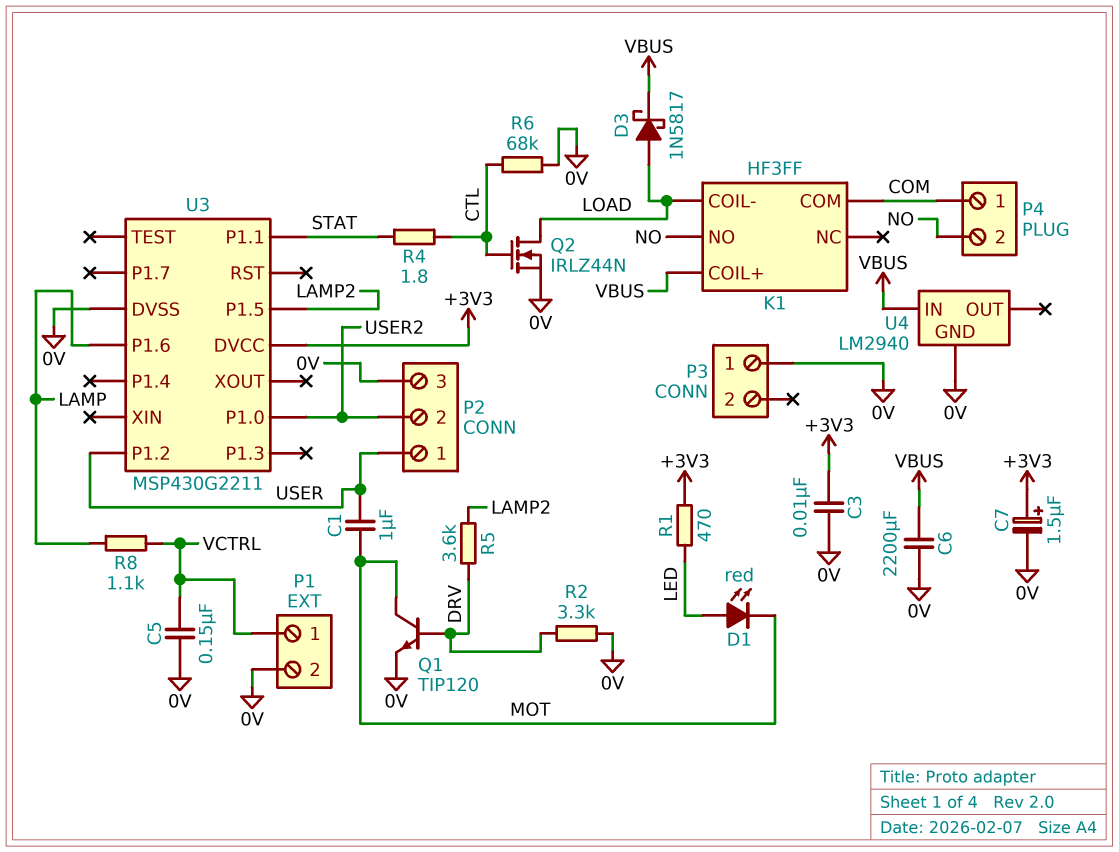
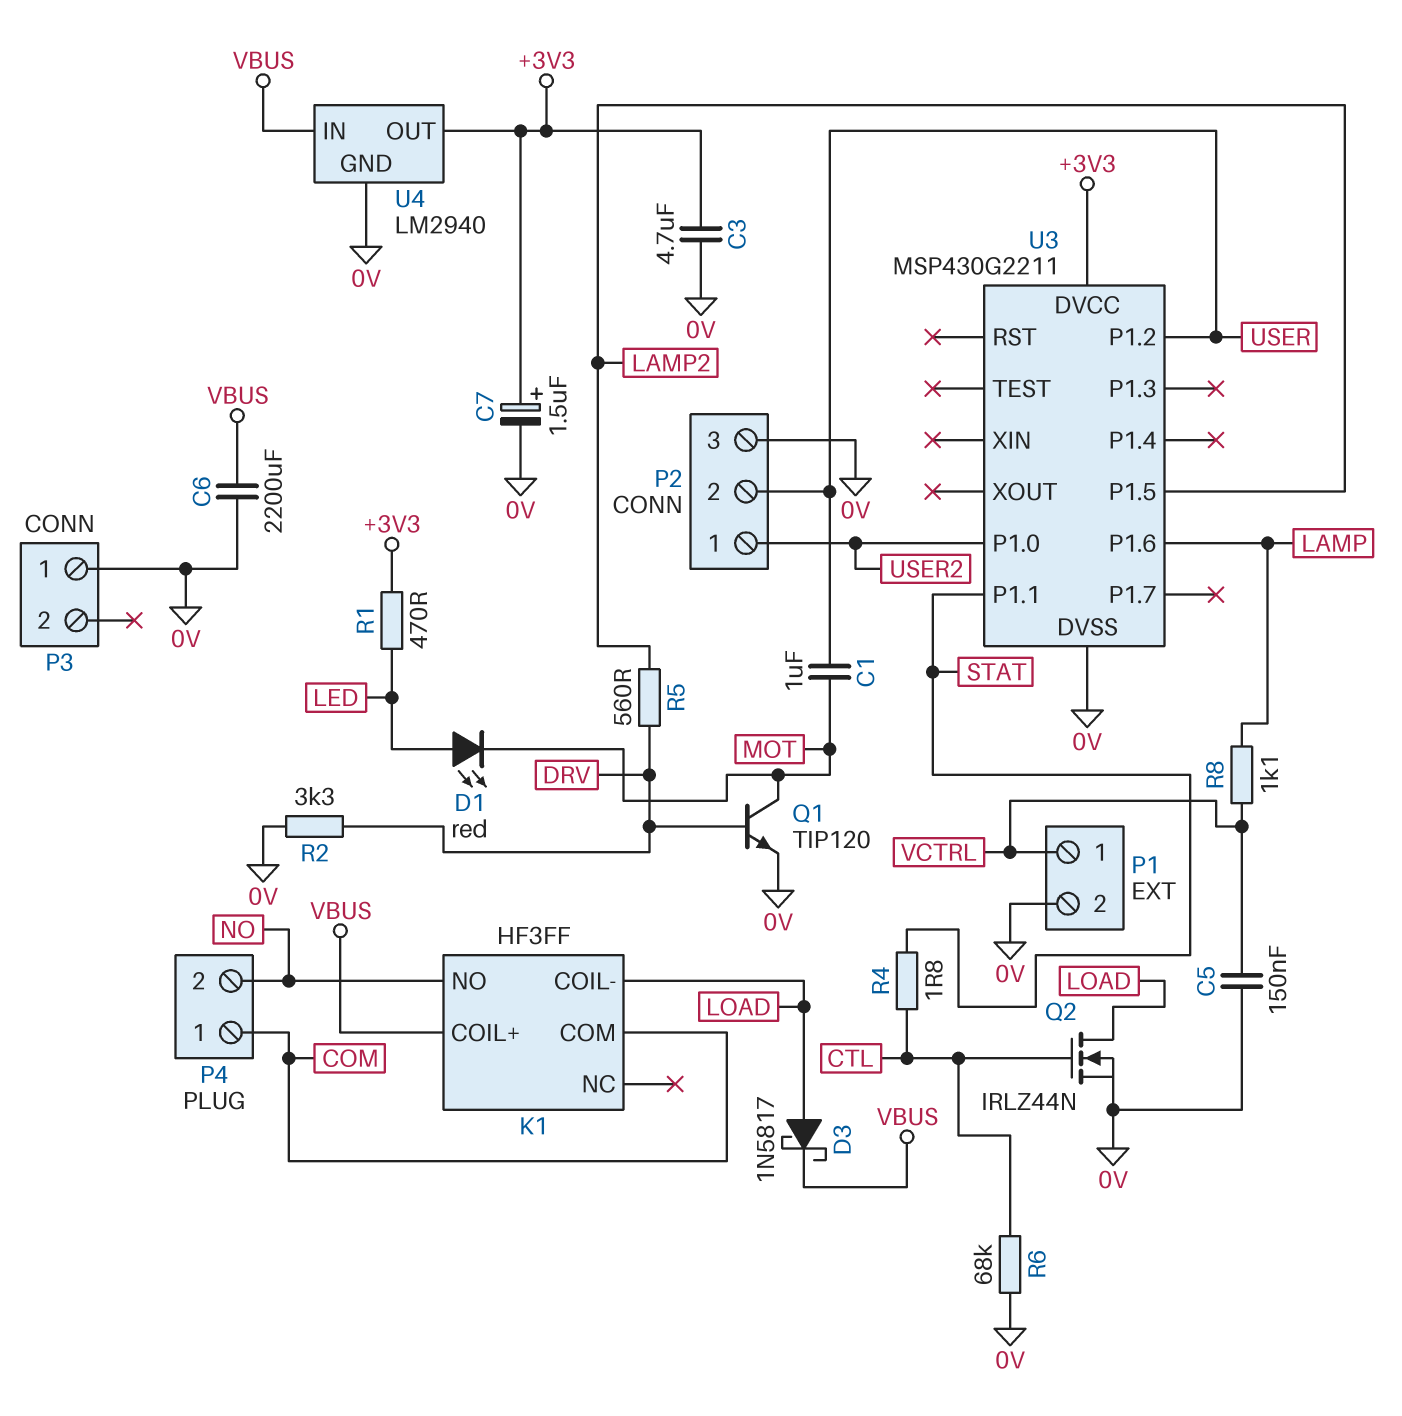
C3: 10nF (+3V3, 0V) -> 4.7uF (+3V3, 0V)
P2 pin 1: USER -> USER2
P2 pin 2: USER2 -> USER
R5: 3.6k (DRV, LAMP2) -> 560 (DRV, LAMP2)
U4 pin OUT: none -> +3V3

